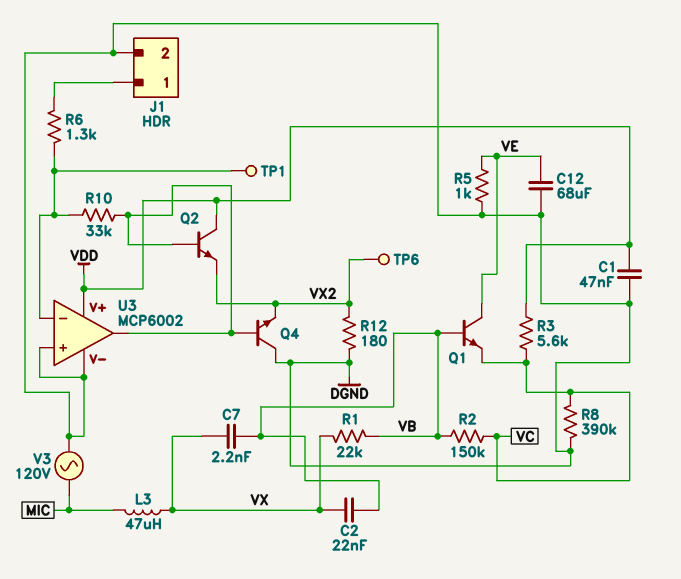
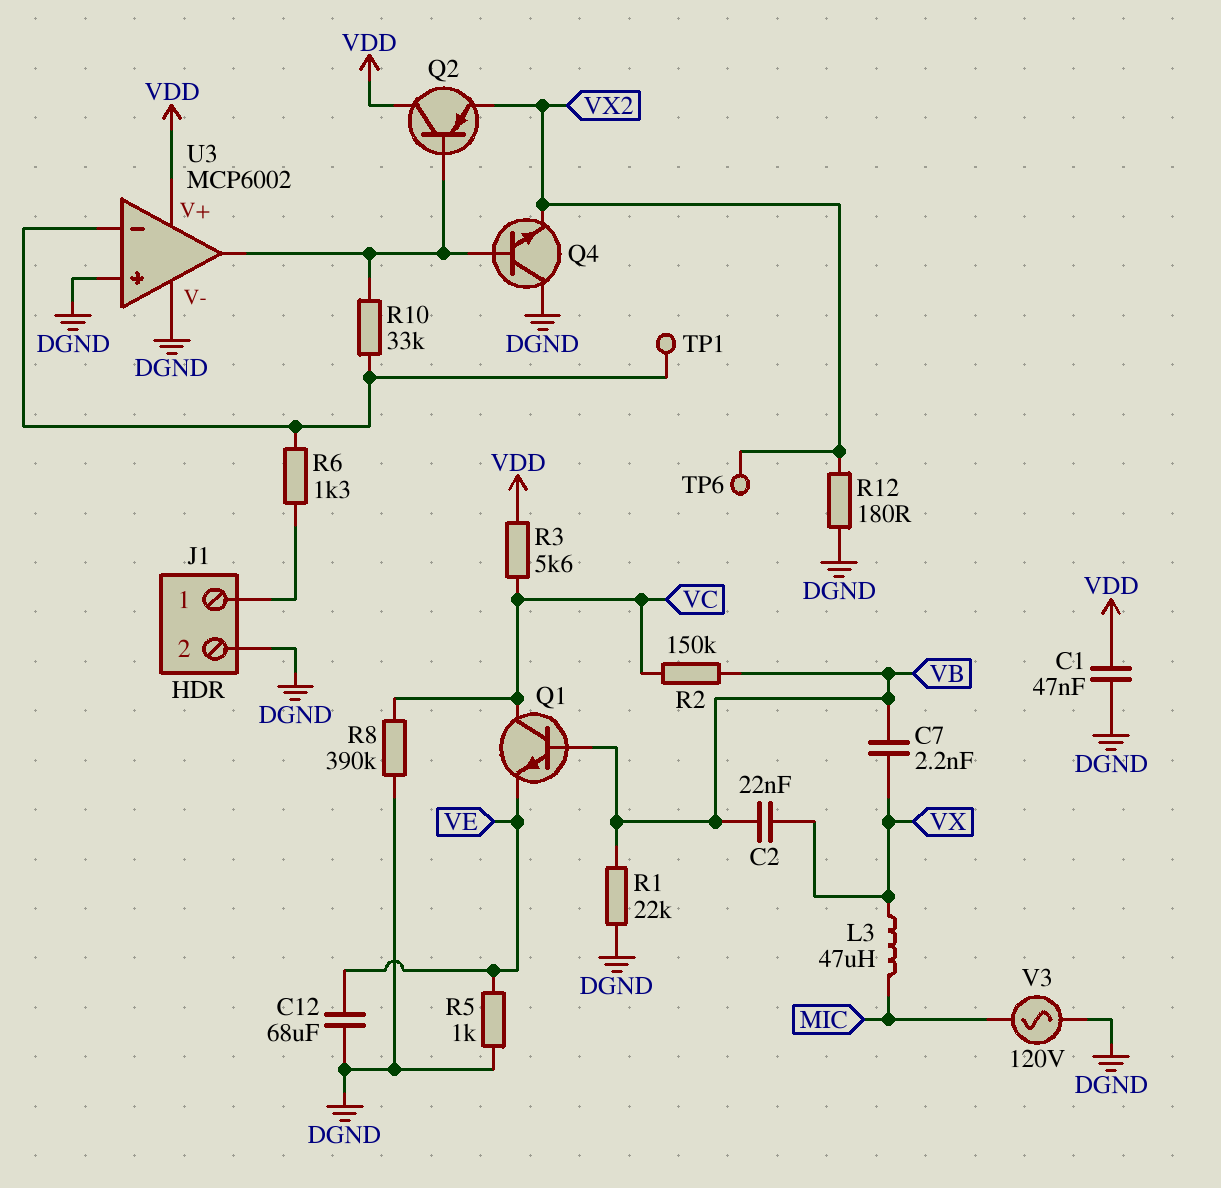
Q1: NPN (B VB, C VE, E VC) -> NPN (B VB, C VC, E VE)
Q2: NPN (B U3/out, C VDD, E VX2) -> PNP (B U3/out, C VDD, E VX2)
R1: 22k (VB, VX) -> 22k (DGND, VB)

